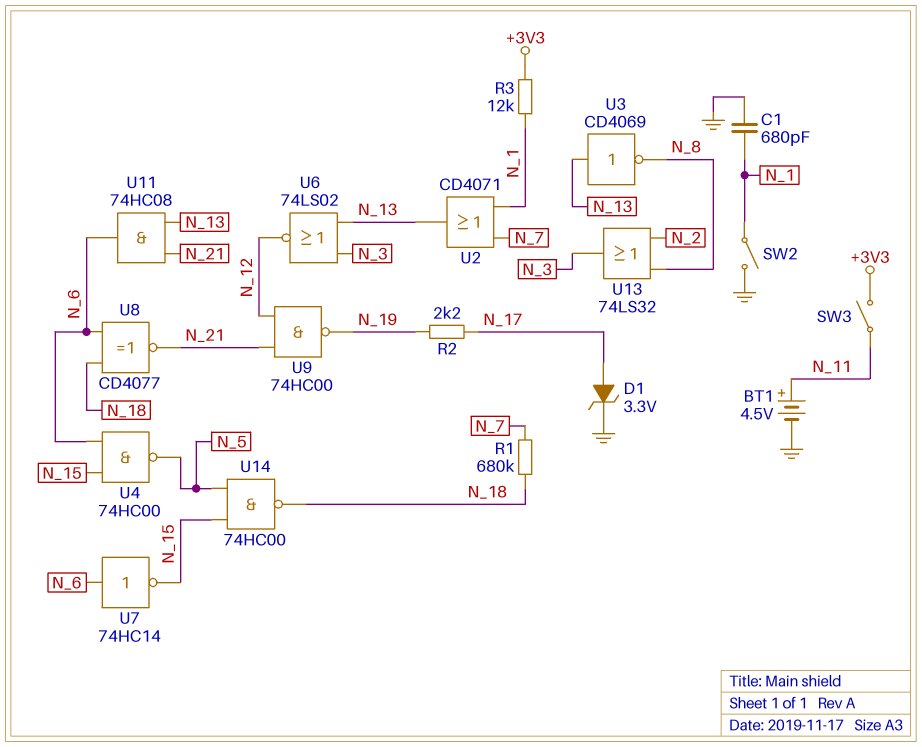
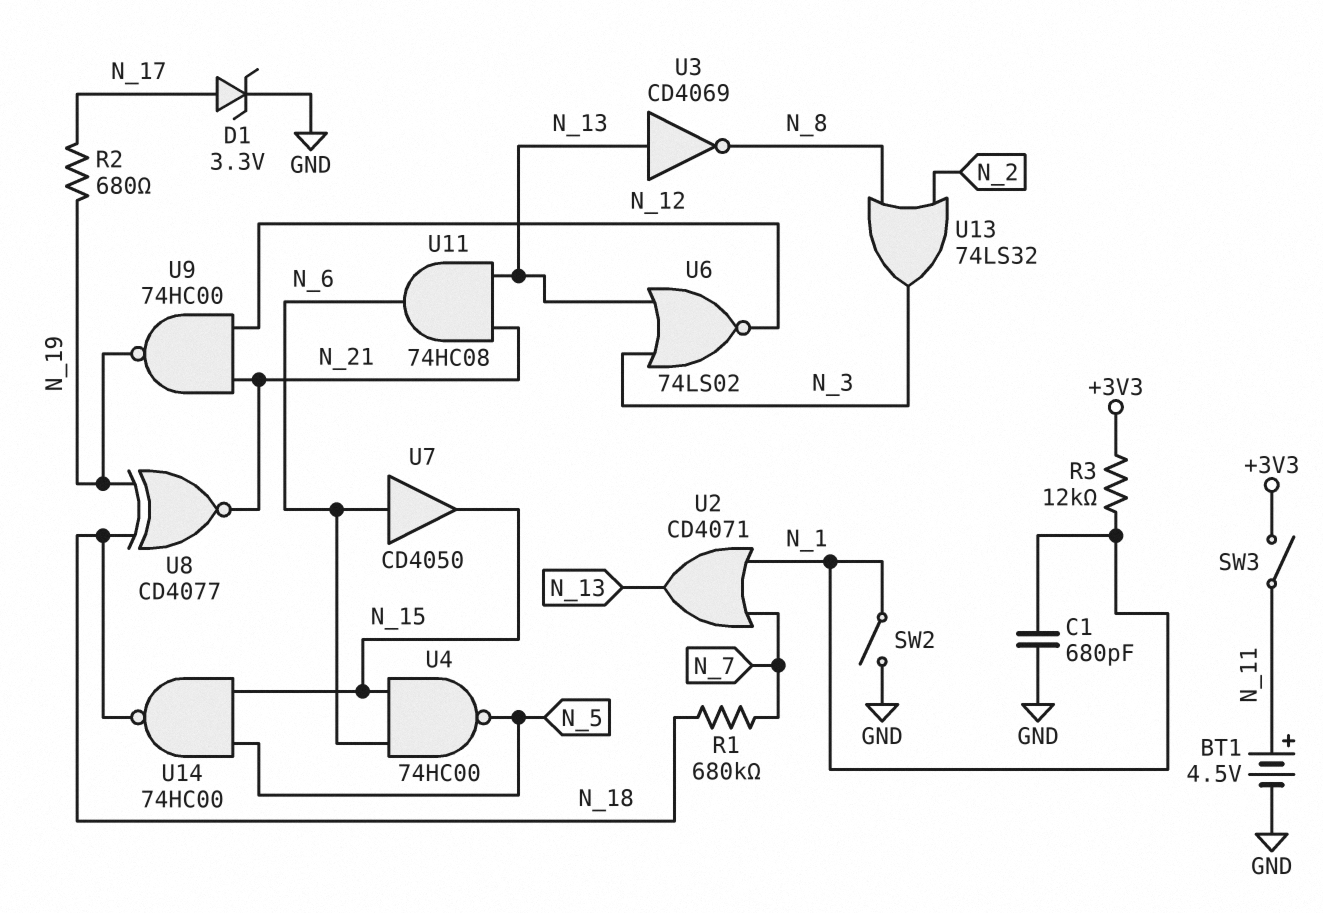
R2: 2.2k (N_17, N_19) -> 680 (N_17, N_19)
U7: NOT 74HC14 (in N_6, out N_15) -> buffer CD4050 (in N_6, out N_15)
U8: XNOR CD4077 (in N_6, in N_18, out N_21) -> XNOR CD4077 (in N_18, in N_19, out N_21)

